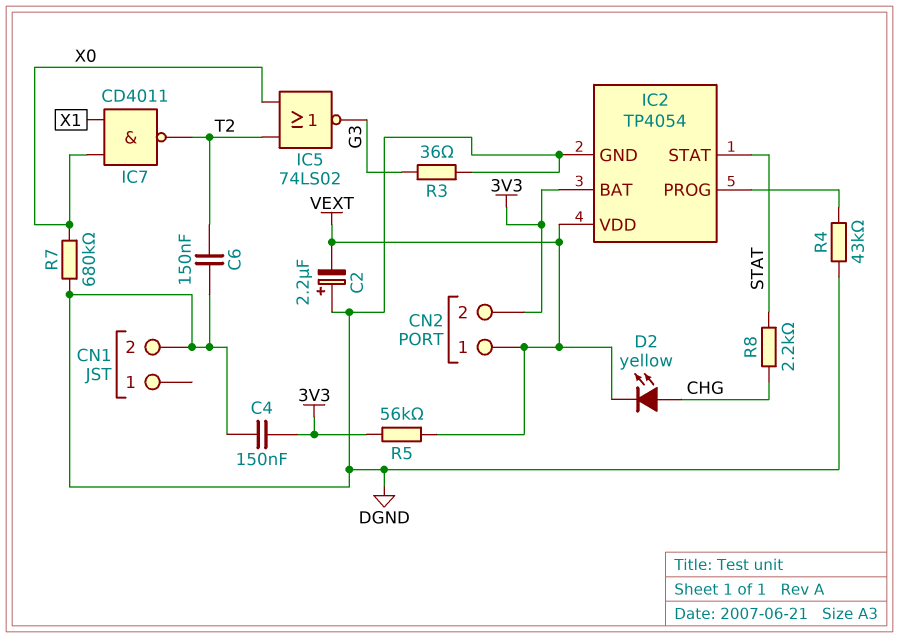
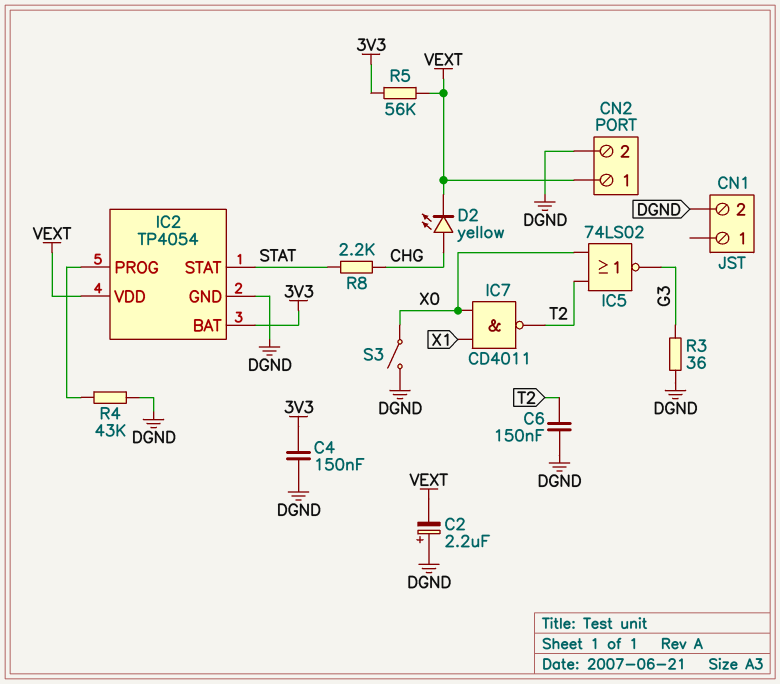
CN2 pin 2: 3V3 -> DGND
R7: 680k (DGND, X0) -> none
S3: none -> switch (DGND, X0)

